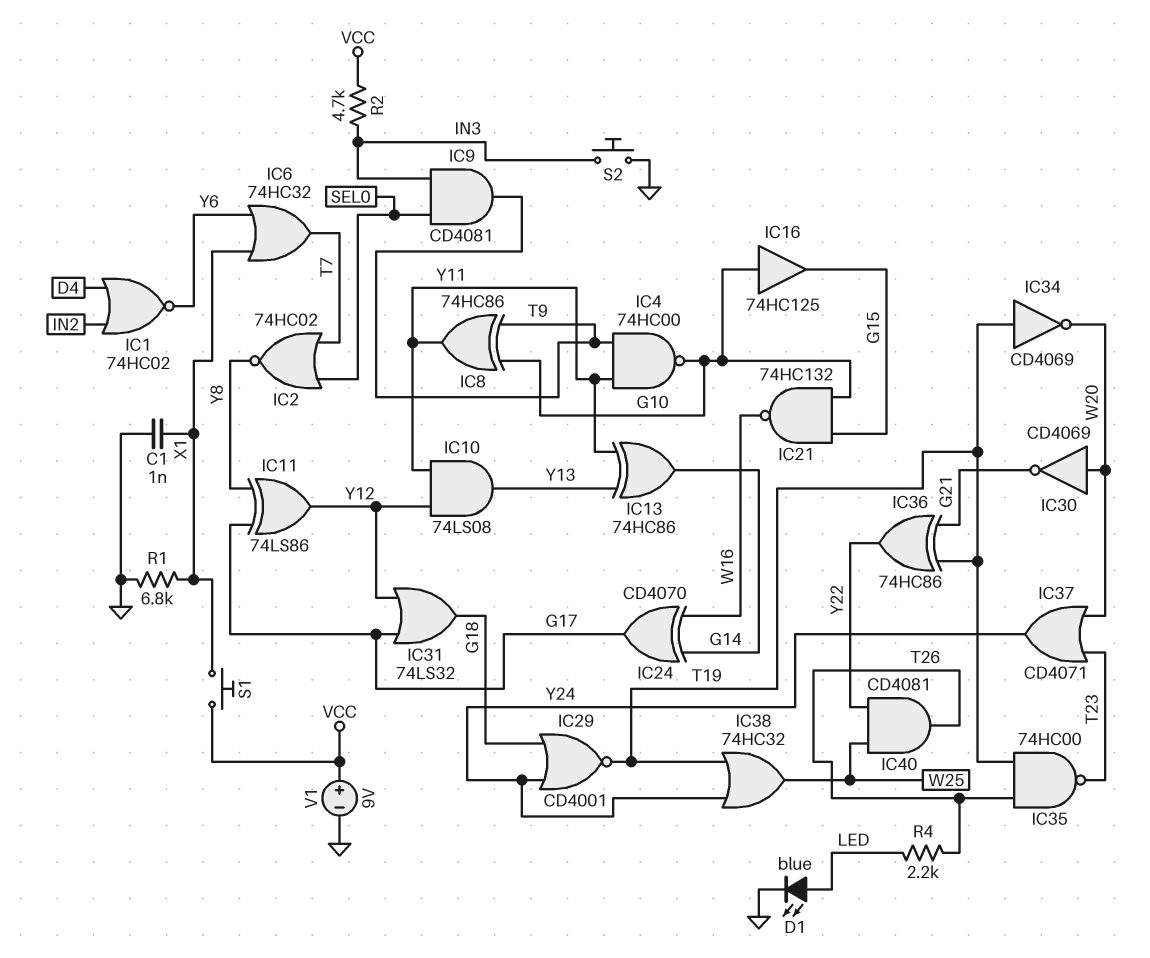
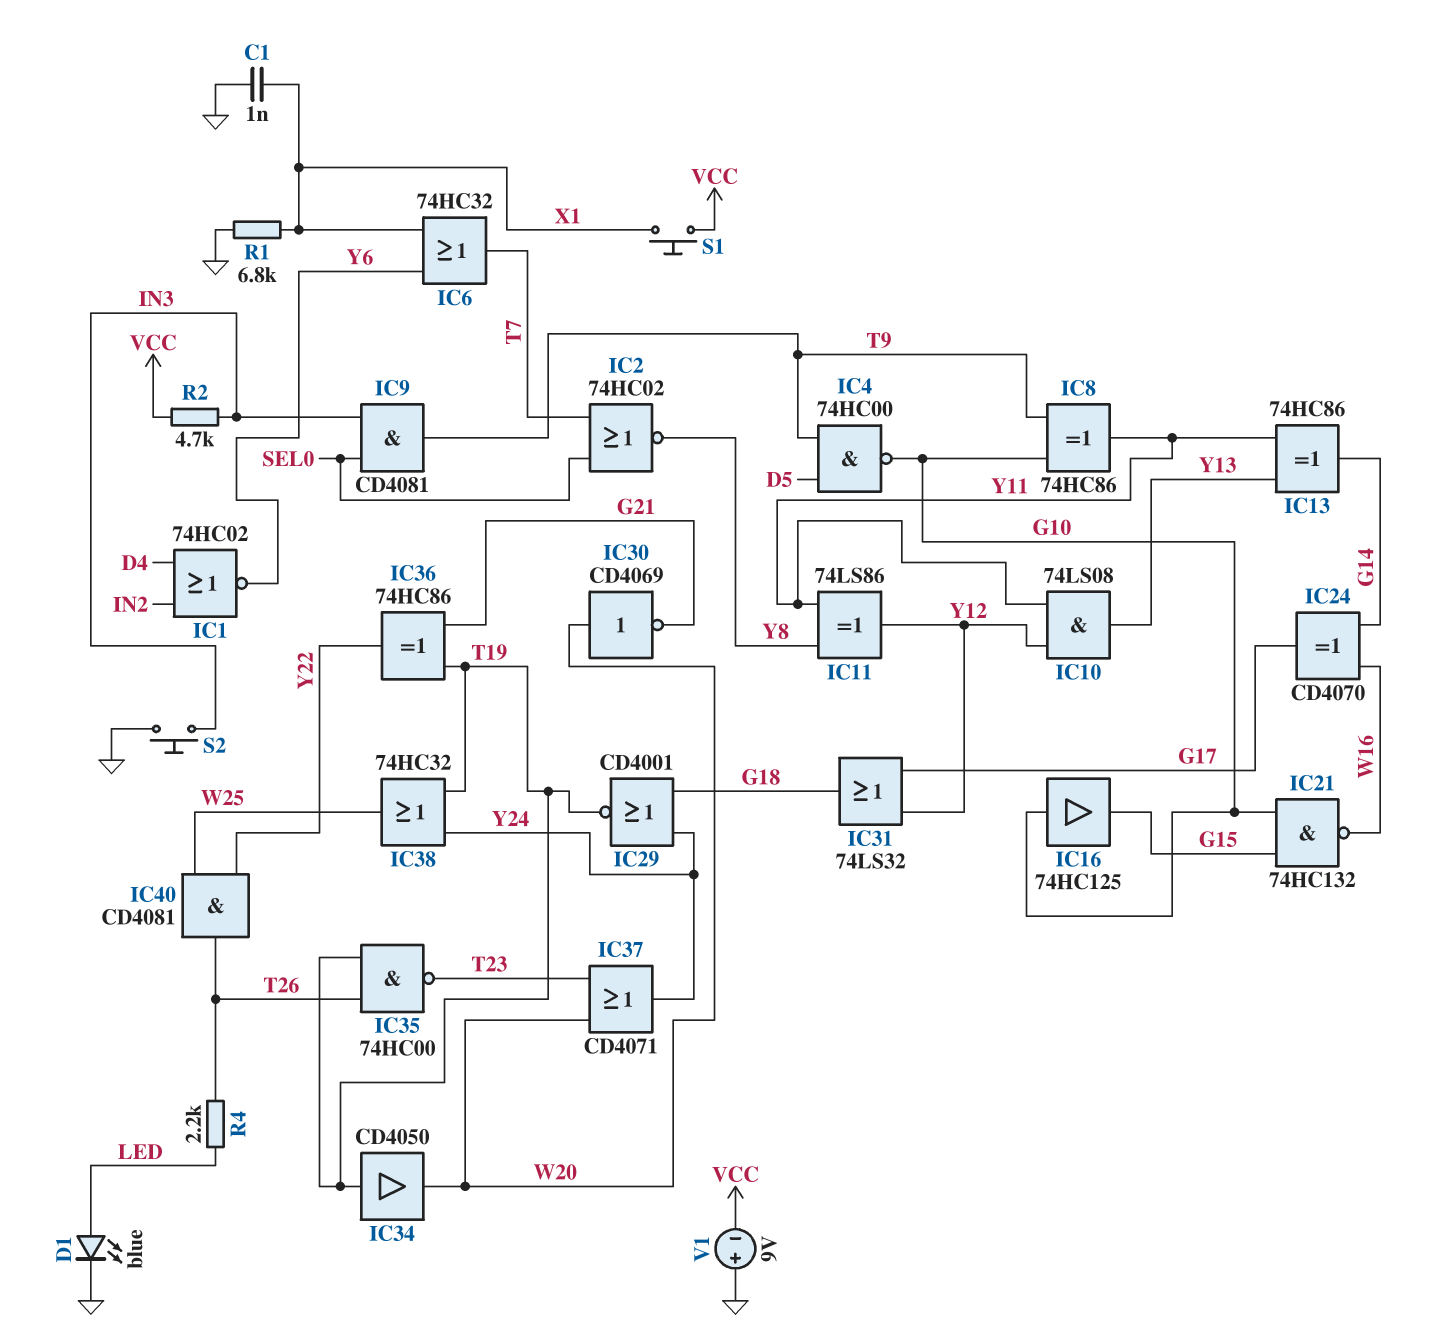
IC4: NAND 74HC00 (in T9, in Y11, out G10) -> NAND 74HC00 (in D5, in T9, out G10)
IC11: XOR 74LS86 (in G17, in Y8, out Y12) -> XOR 74LS86 (in Y8, in Y11, out Y12)
IC34: NOT CD4069 (in T19, out W20) -> buffer CD4050 (in T19, out W20)
V1: 9V (plus VCC, minus GND) -> 9V (plus GND, minus VCC)

